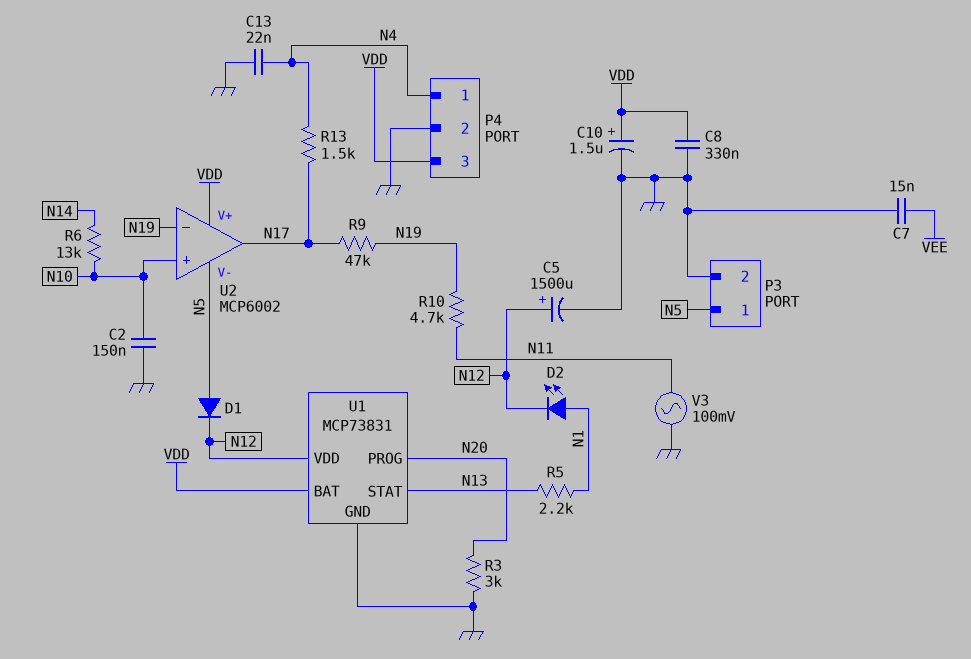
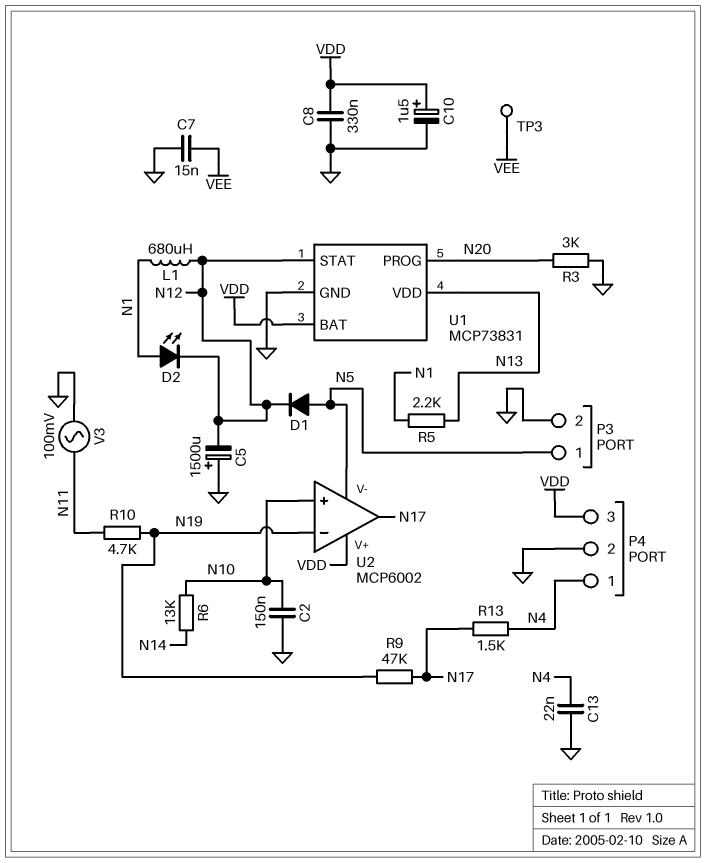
C5: 1500uF (plus N12, minus GND) -> 1500uF (plus GND, minus N12)
L1: none -> 680uH (N1, N12)
TP3: none -> test point (VEE)
U1 pin STAT: N13 -> N12
U1 pin VDD: N12 -> N13

